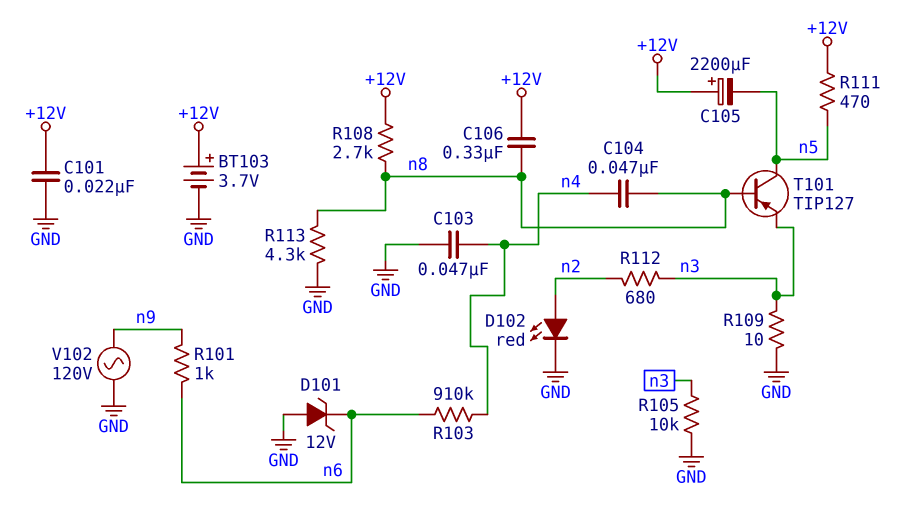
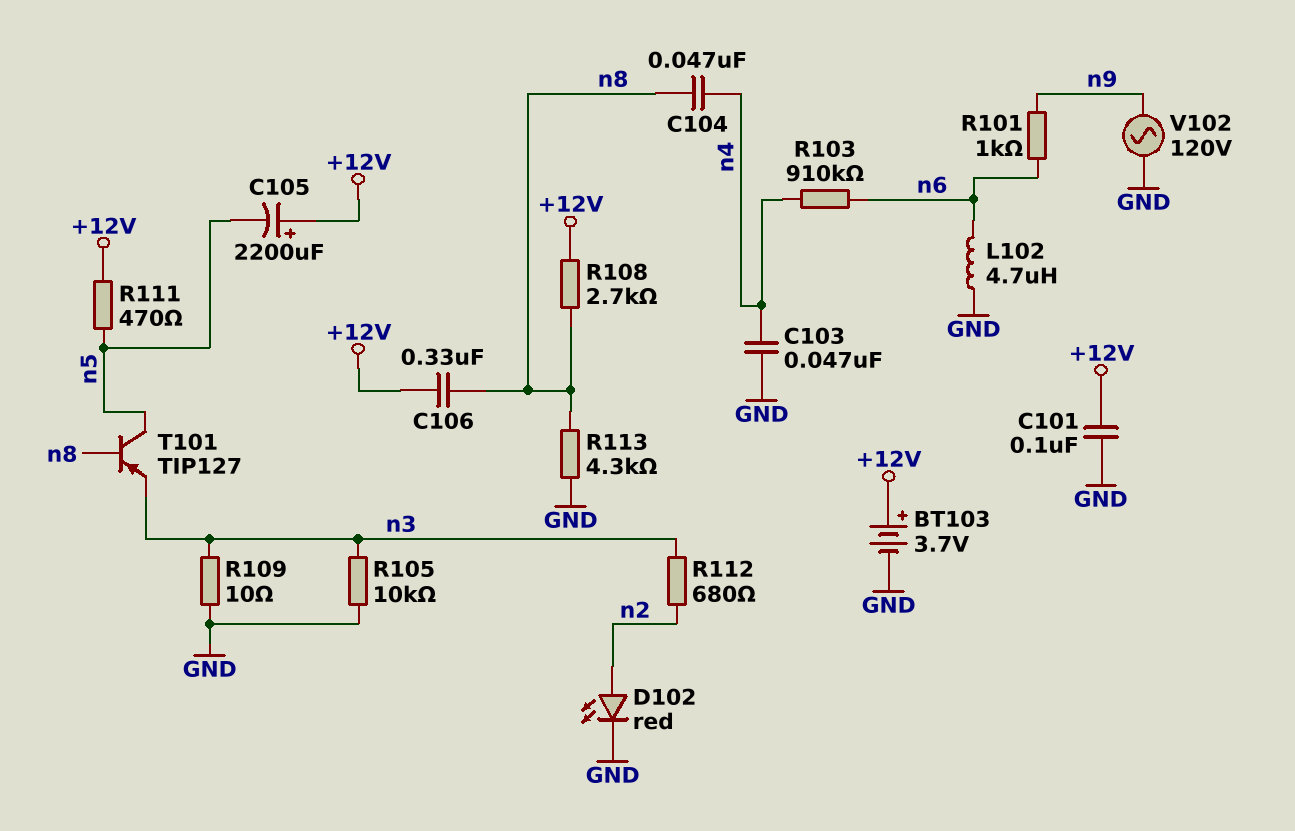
C101: 22nF (+12V, GND) -> 100nF (+12V, GND)
D101: zener 12V (A GND, K n6) -> none
L102: none -> 4.7uH (GND, n6)

